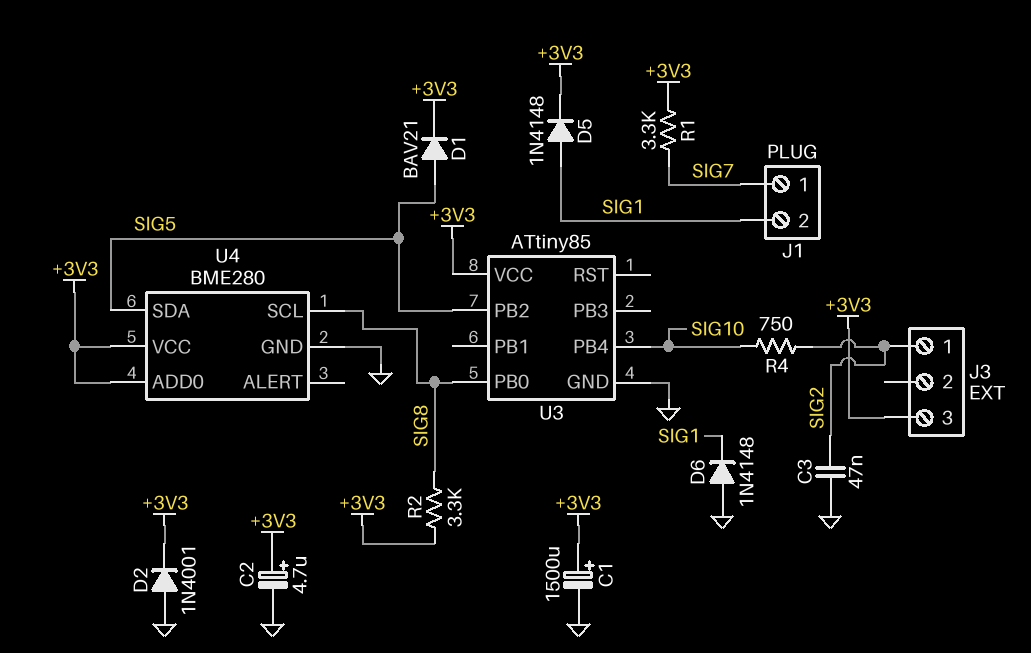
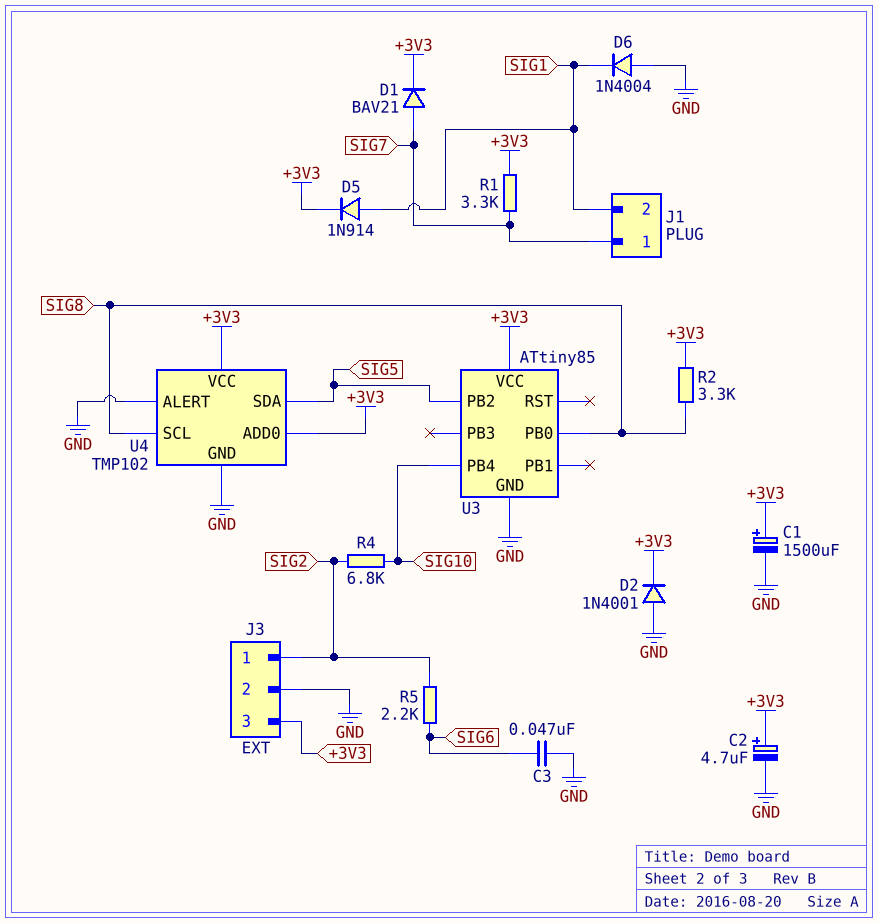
C3: 47nF (GND, SIG2) -> 47nF (GND, SIG6)
D1: diode BAV21 (A SIG5, K +3V3) -> diode BAV21 (A SIG7, K +3V3)
D5: diode 1N4148 (A SIG1, K +3V3) -> diode 1N914 (A SIG1, K +3V3)
D6: diode 1N4148 (A GND, K SIG1) -> diode 1N4004 (A GND, K SIG1)
J3 pin 2: none -> GND
R4: 750 (SIG2, SIG10) -> 6.8k (SIG2, SIG10)
R5: none -> 2.2k (SIG2, SIG6)
U4: BME280 -> TMP102
U4 pin ALERT: none -> GND

